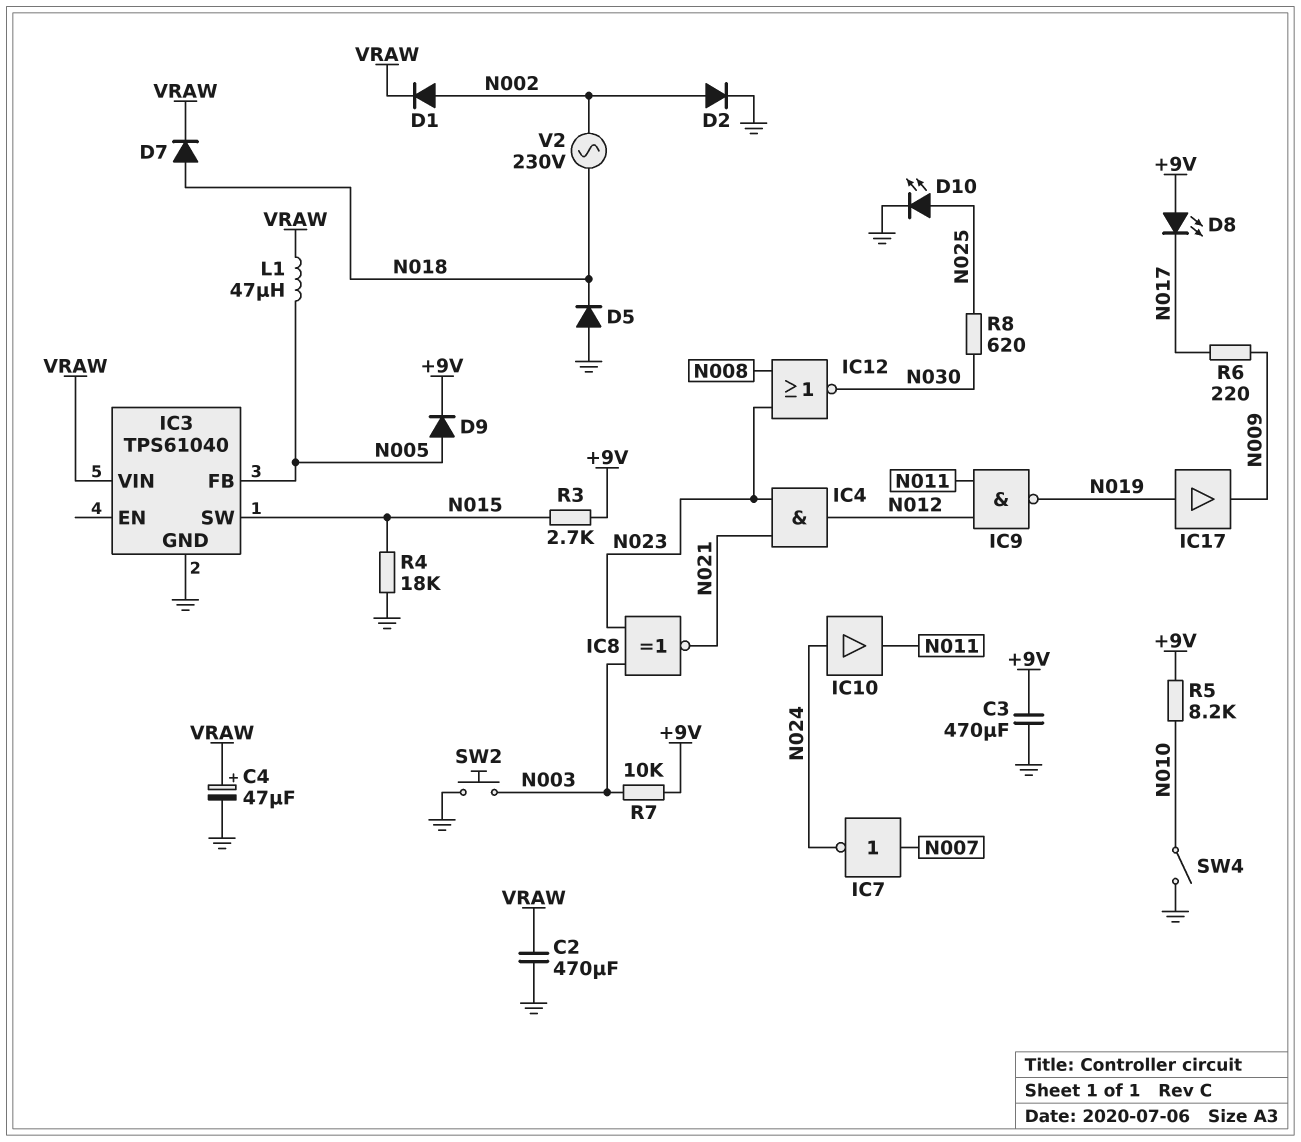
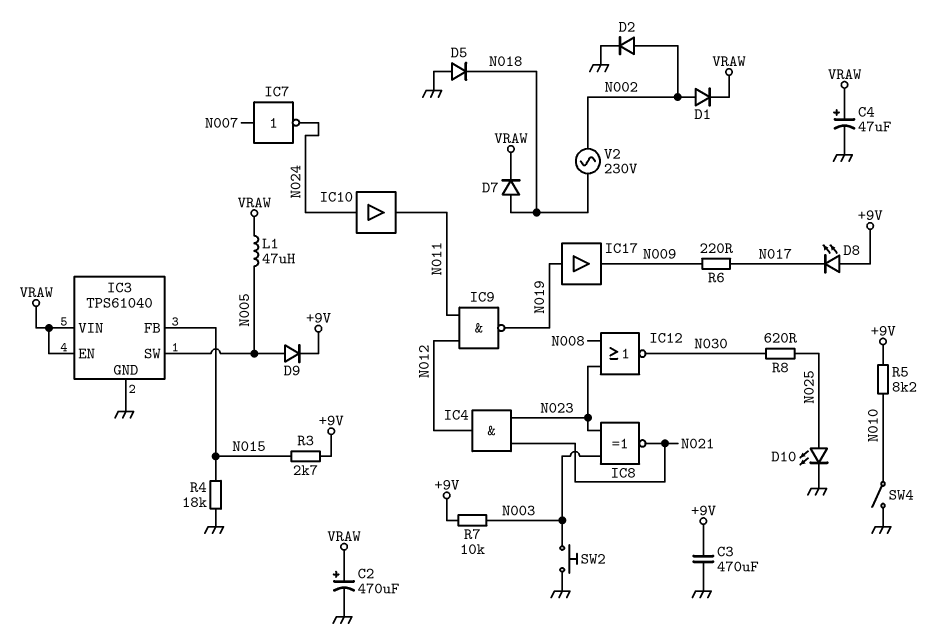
C2: 470uF (GND, VRAW) -> 470uF (plus VRAW, minus GND)
IC3 pin EN: none -> VRAW
IC3 pin FB: N005 -> N015
IC3 pin SW: N015 -> N005

